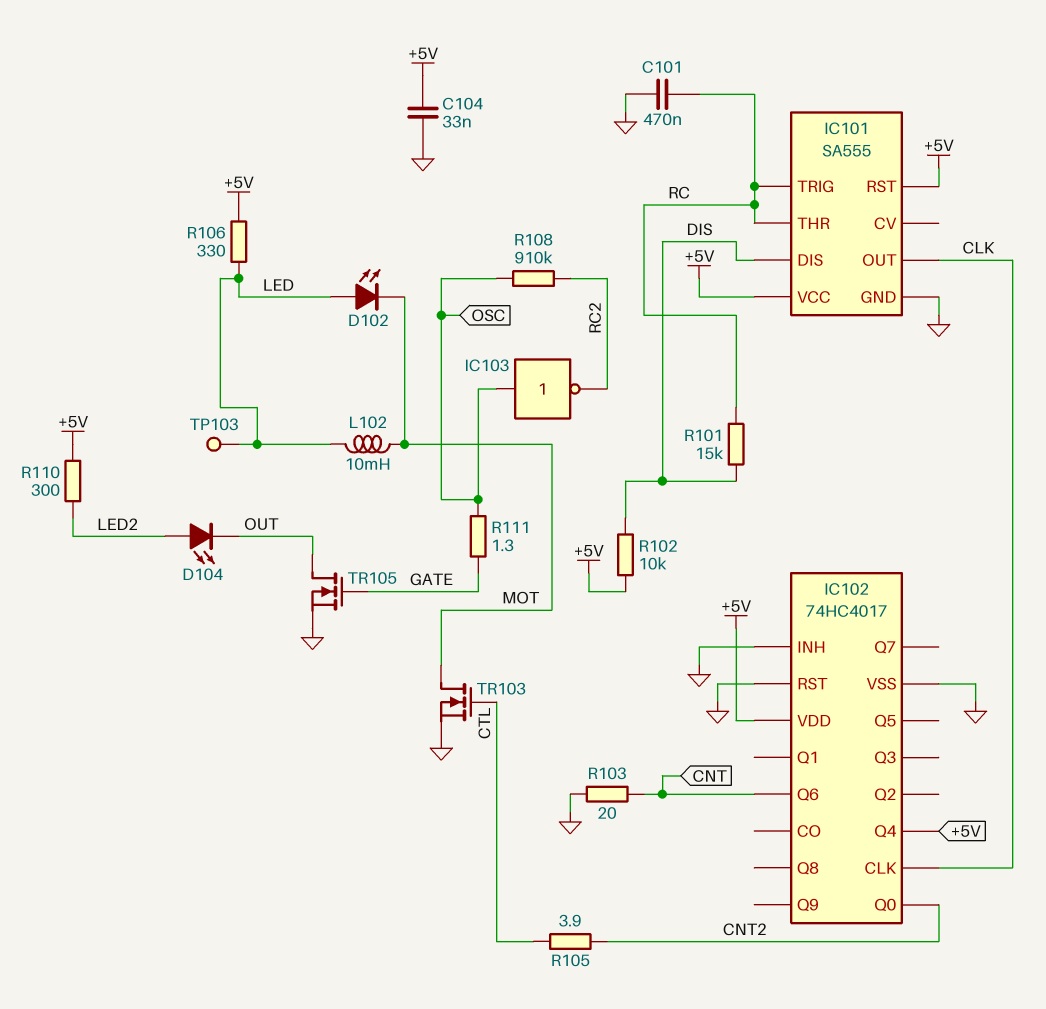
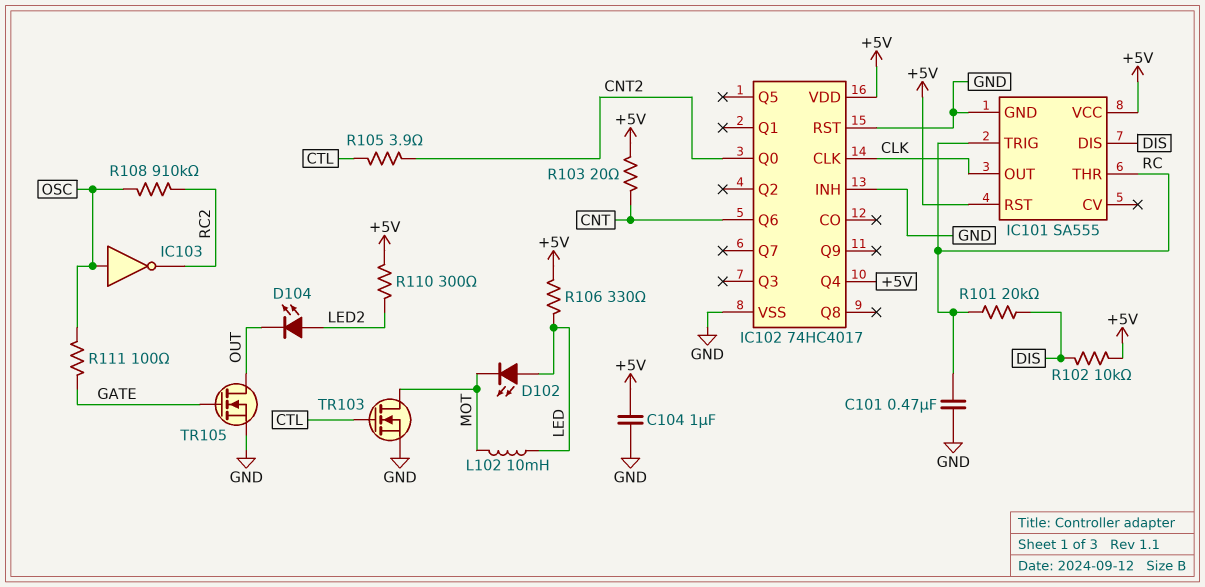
C104: 33nF (+5V, GND) -> 1uF (+5V, GND)
R101: 15k (DIS, RC) -> 20k (DIS, RC)
R103: 20 (CNT, GND) -> 20 (+5V, CNT)
R111: 1.3 (GATE, OSC) -> 100 (GATE, OSC)
TP103: test point (LED) -> none

